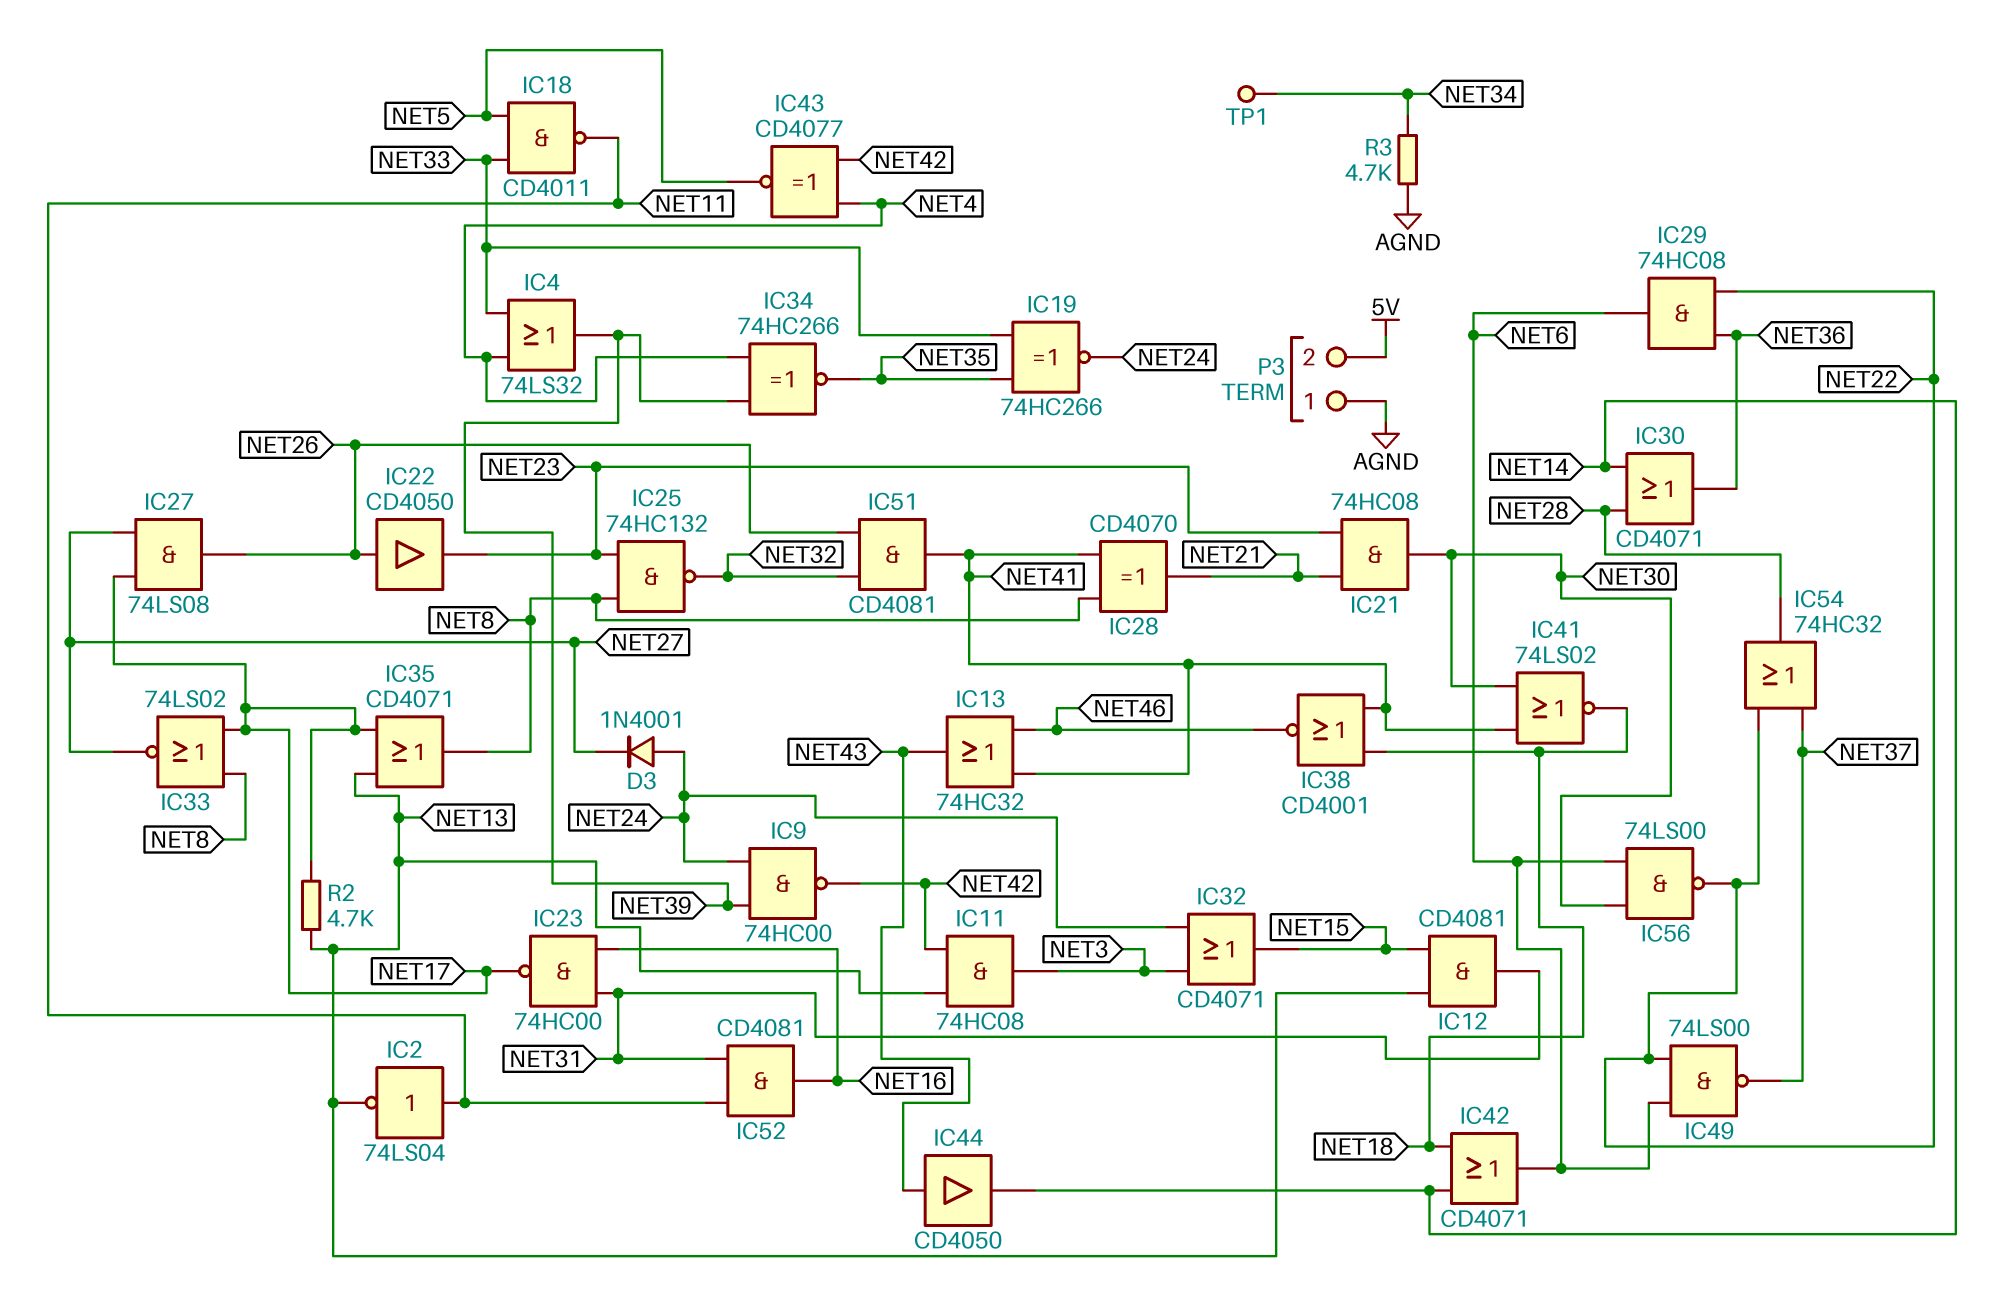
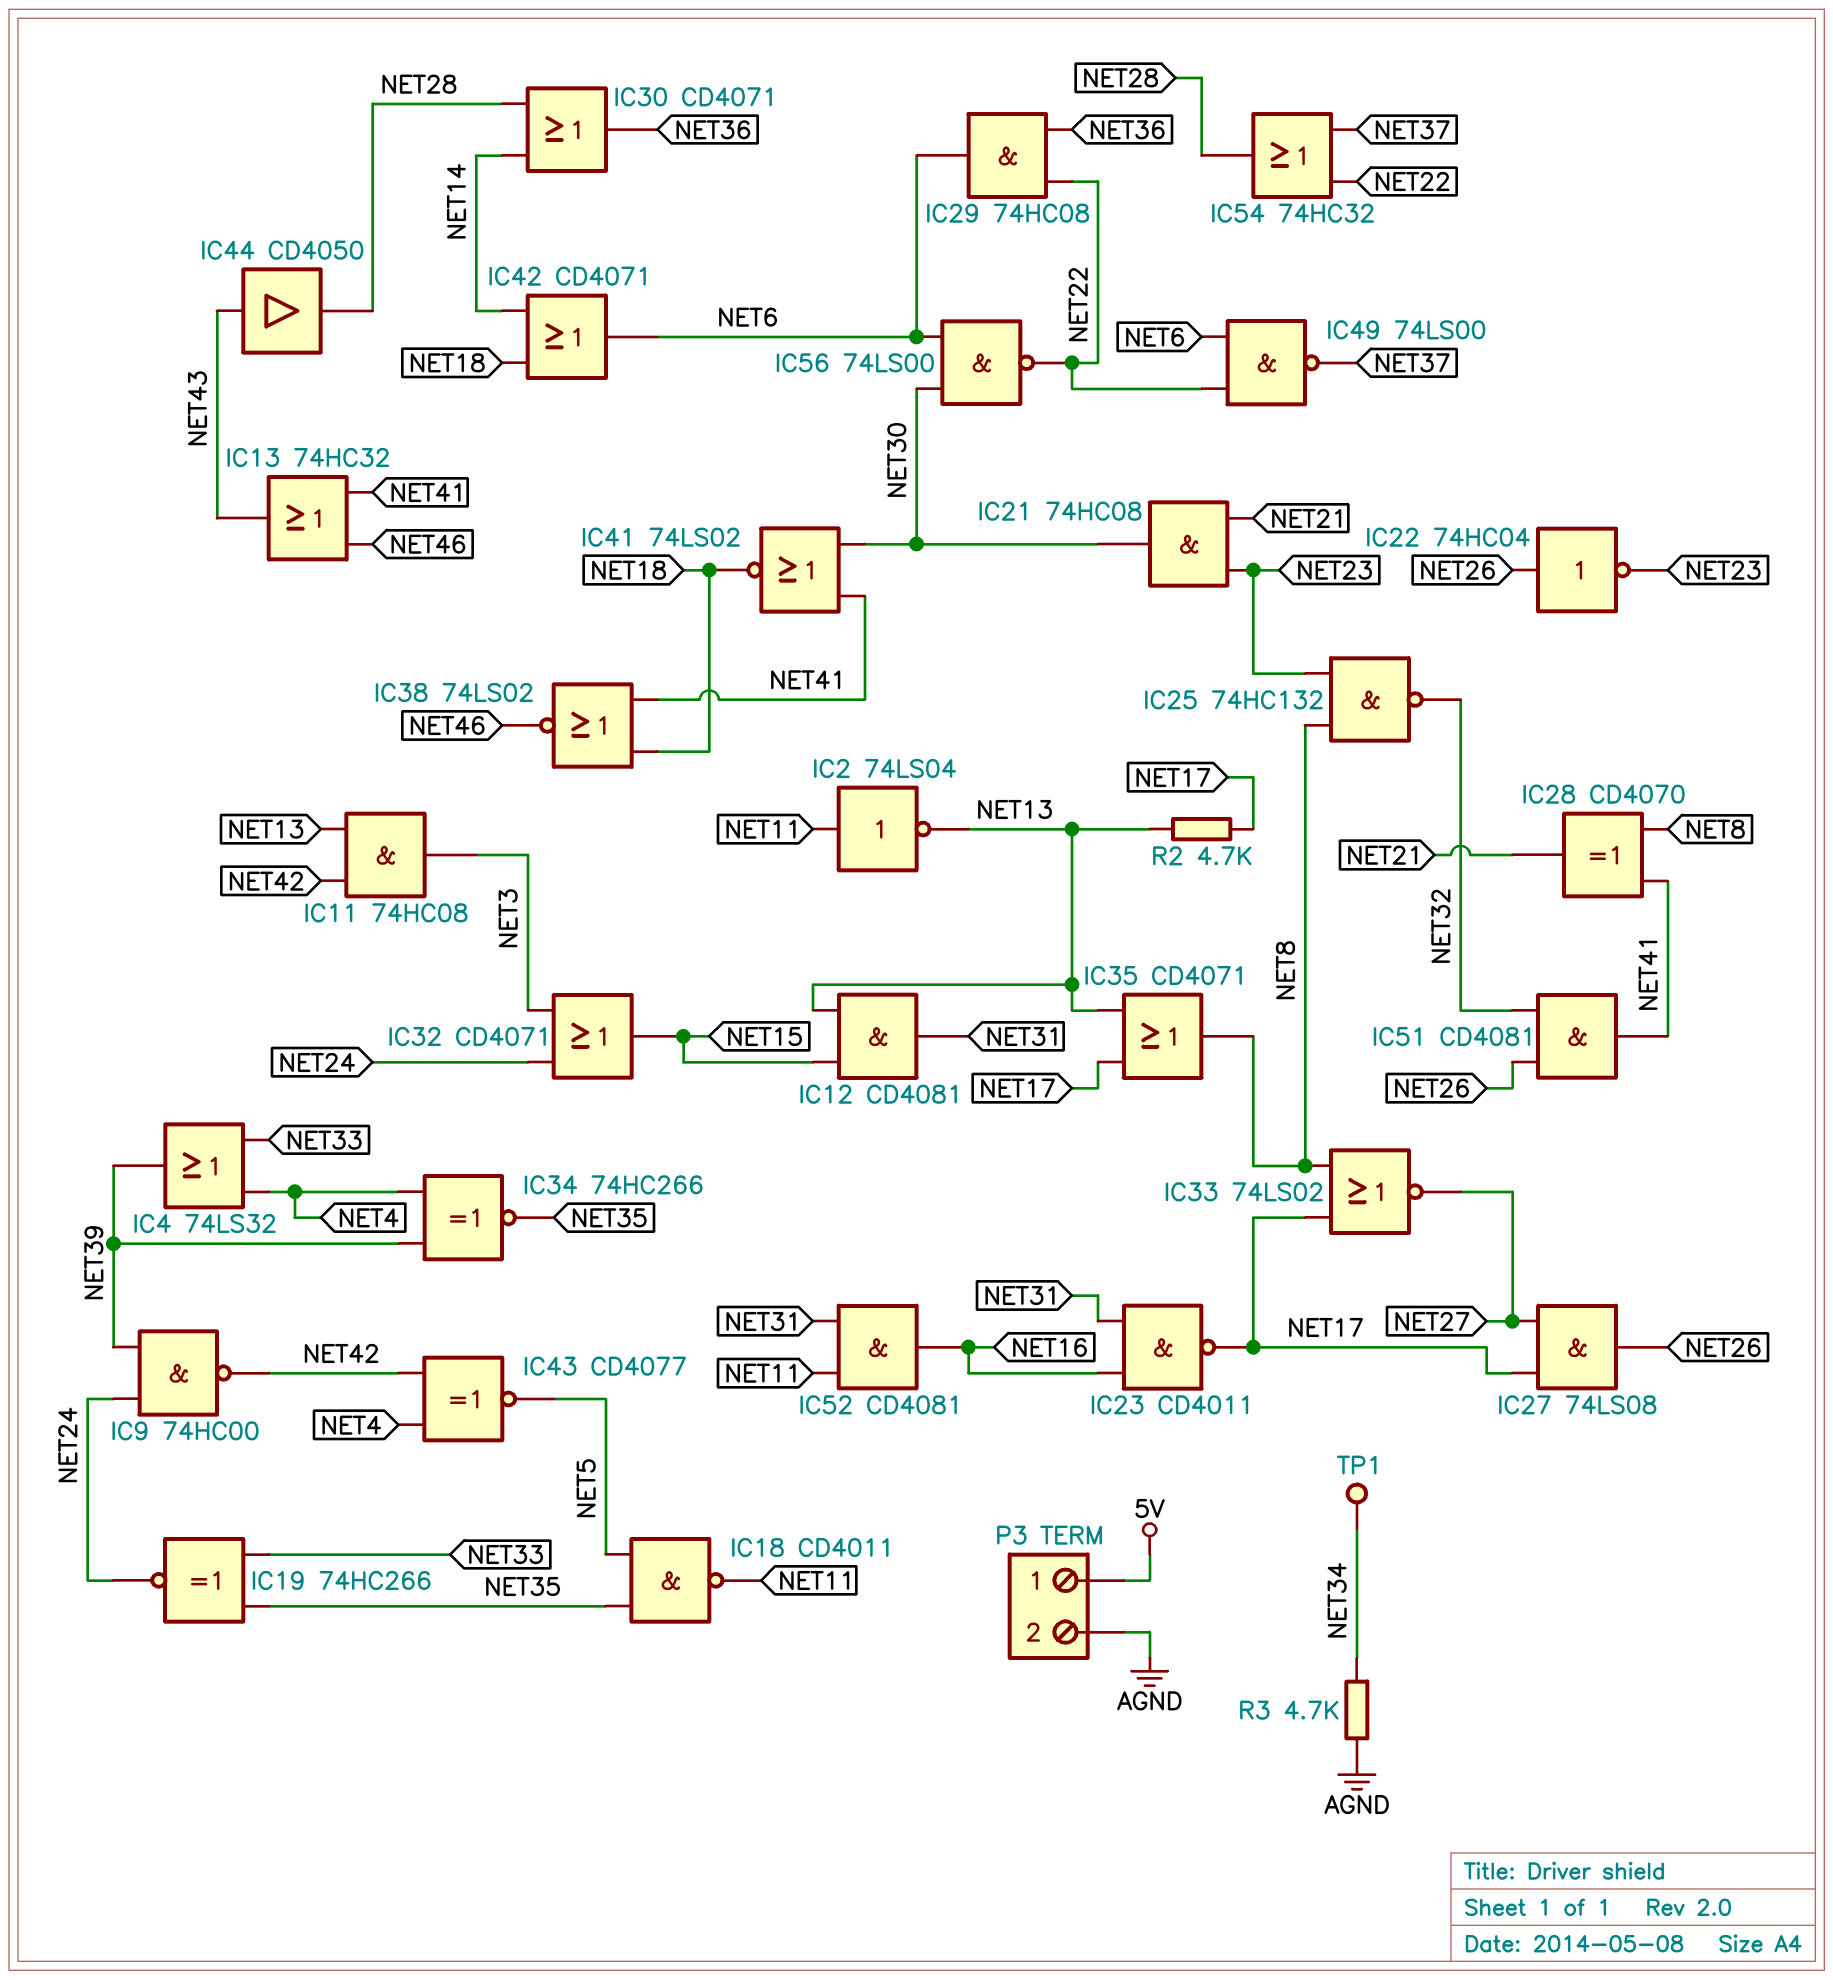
D3: diode 1N4001 (A NET24, K NET27) -> none
IC18: NAND CD4011 (in NET5, in NET33, out NET11) -> NAND CD4011 (in NET5, in NET35, out NET11)
IC22: buffer CD4050 (in NET26, out NET23) -> NOT 74HC04 (in NET26, out NET23)
IC23: NAND 74HC00 (in NET16, in NET31, out NET17) -> NAND CD4011 (in NET16, in NET31, out NET17)
IC38: NOR CD4001 (in NET18, in NET41, out NET46) -> NOR 74LS02 (in NET18, in NET41, out NET46)
IC44: buffer CD4050 (in NET43, out NET14) -> buffer CD4050 (in NET43, out NET28)
P3 pin 1: AGND -> 5V
P3 pin 2: 5V -> AGND

